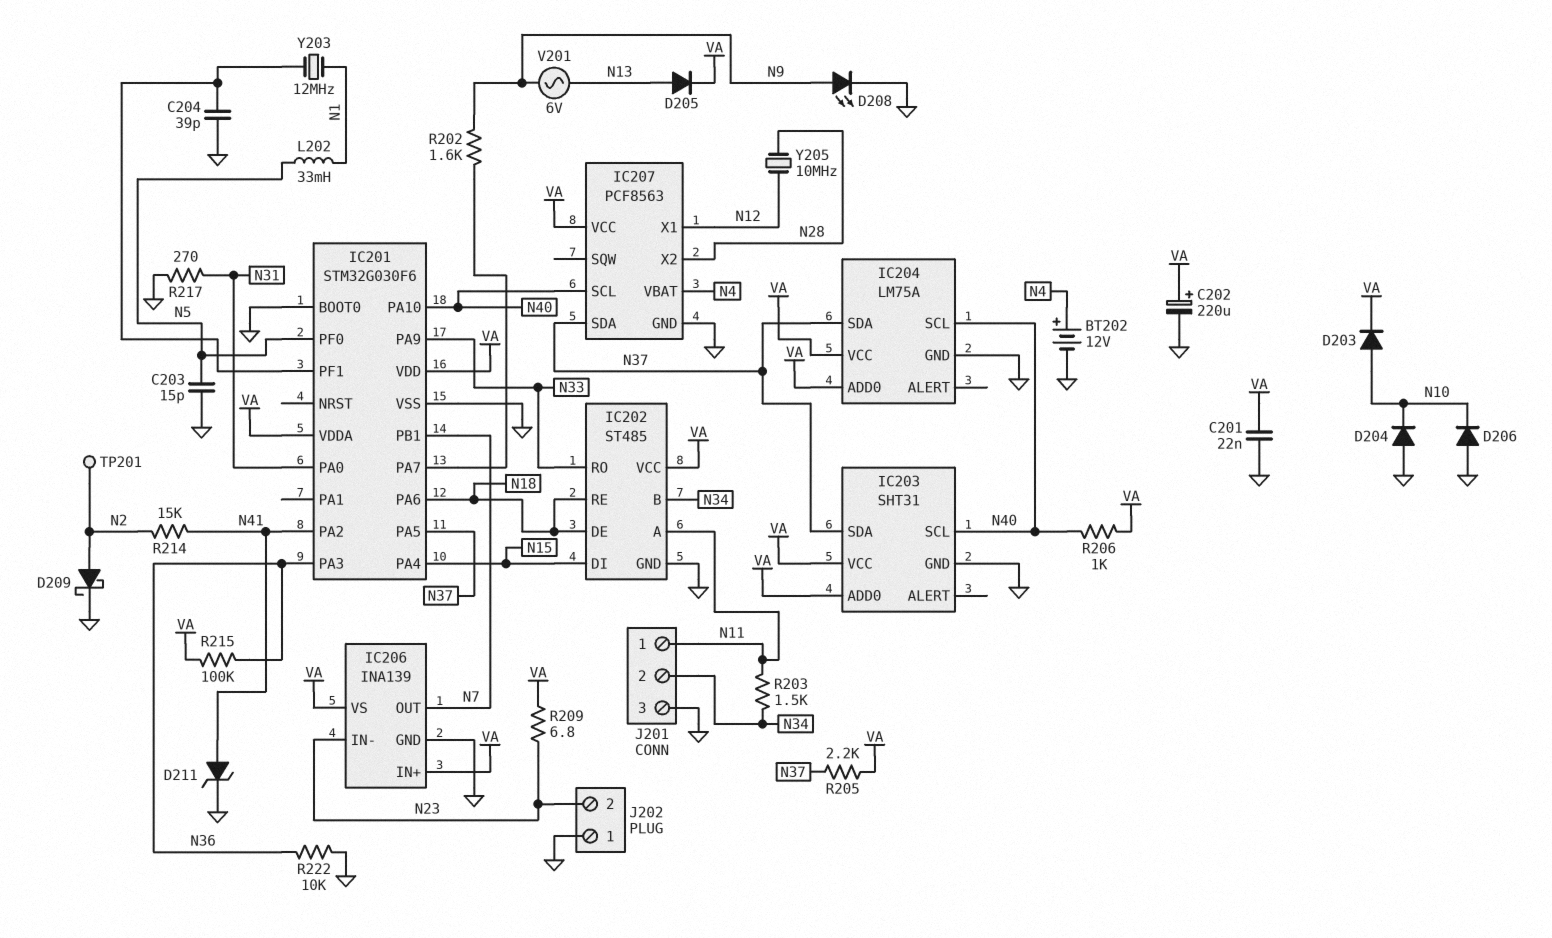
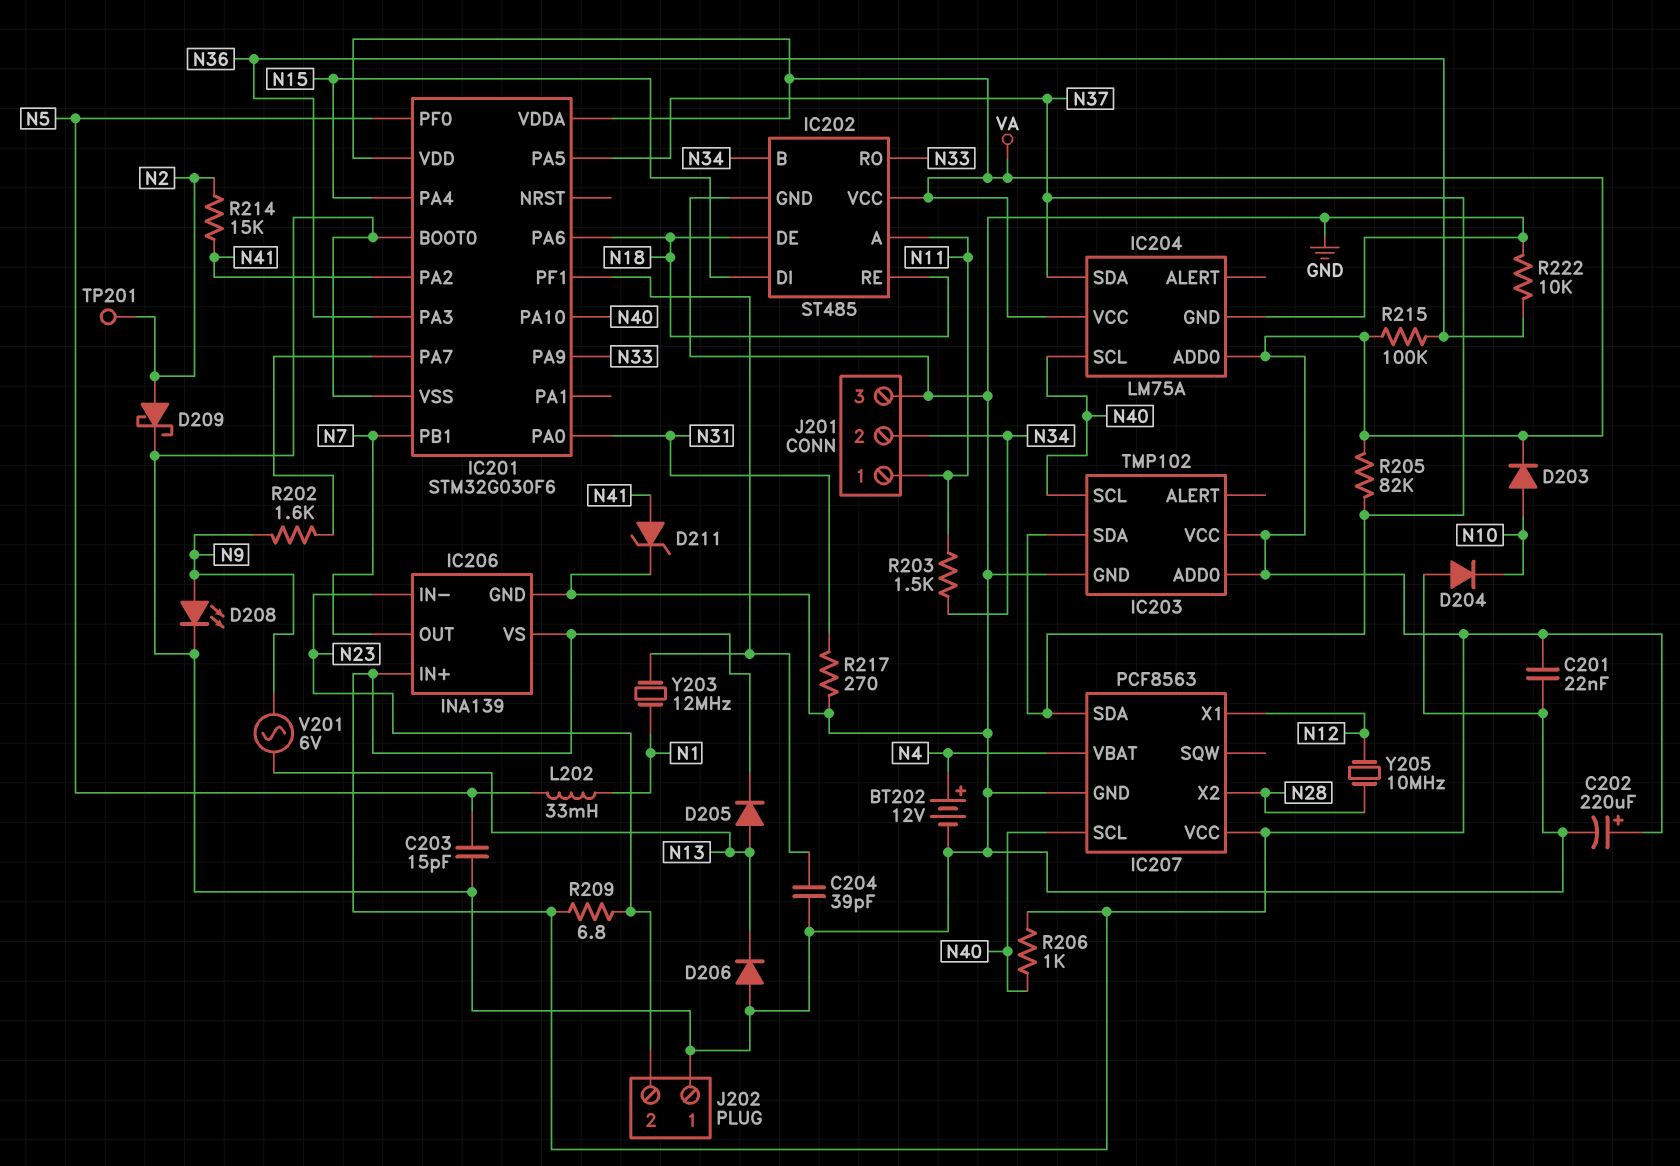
D206: diode (A GND, K N10) -> diode (A GND, K N13)
IC203: SHT31 -> TMP102
R205: 2.2k (N37, VA) -> 82k (N37, VA)

